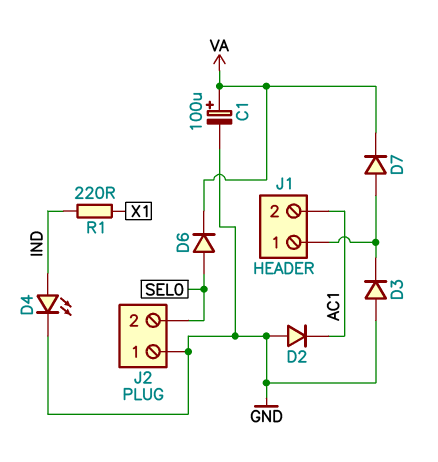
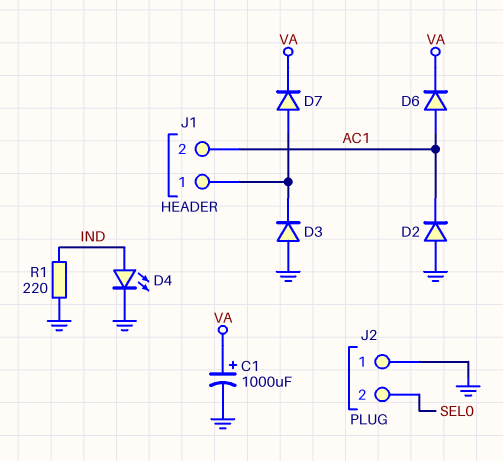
C1: 100uF (plus VA, minus GND) -> 1000uF (plus VA, minus GND)
D6: diode (A SEL0, K VA) -> diode (A AC1, K VA)
R1: 220 (IND, X1) -> 220 (GND, IND)

